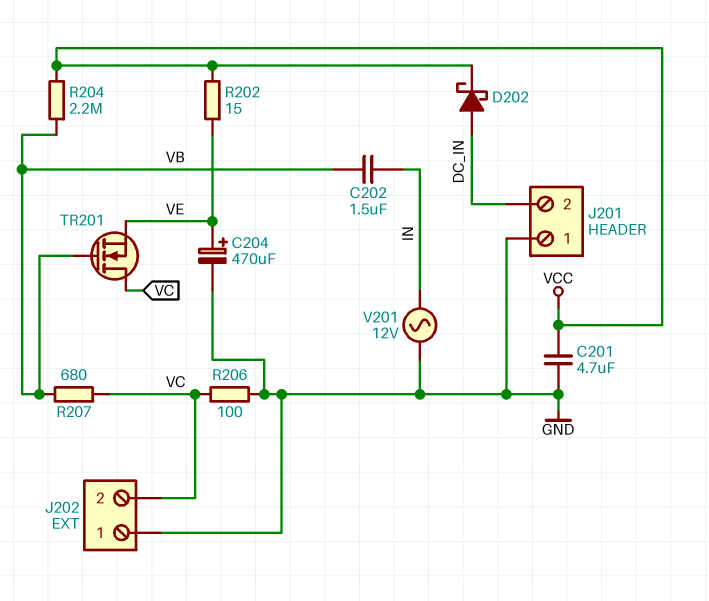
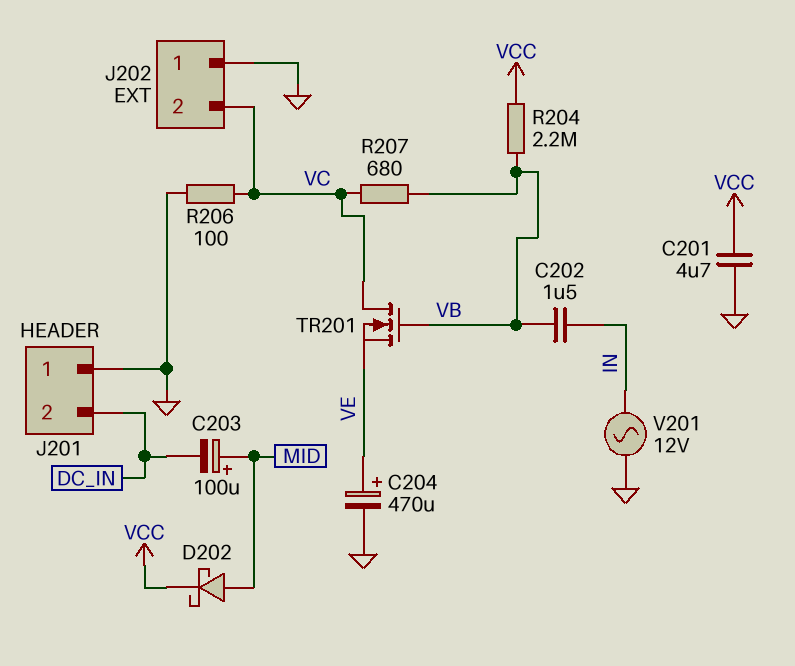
C203: none -> 100uF (plus MID, minus DC_IN)
D202: schottky (A DC_IN, K VCC) -> schottky (A MID, K VCC)
R202: 15 (VCC, VE) -> none

